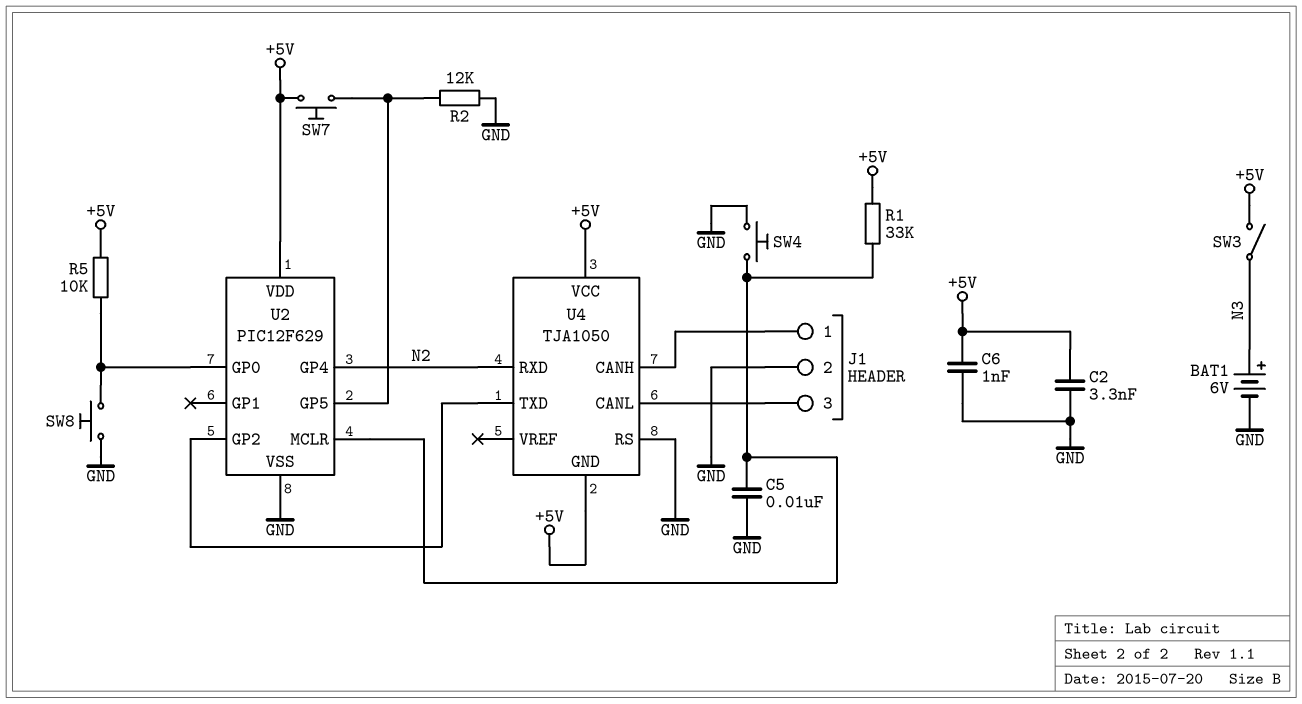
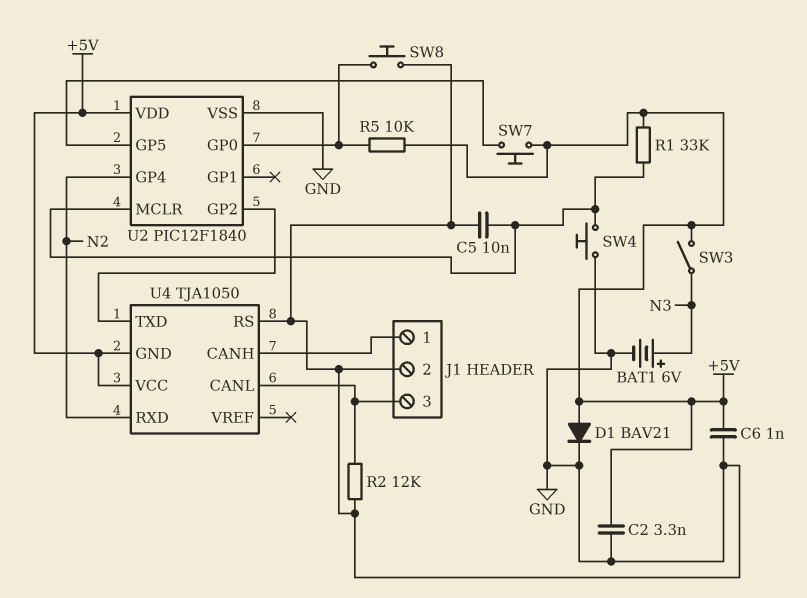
D1: none -> diode BAV21 (A +5V, K GND)
R2: 12k (GND, U2/GP5) -> 12k (GND, J1/3)
U2: PIC12F629 -> PIC12F1840

